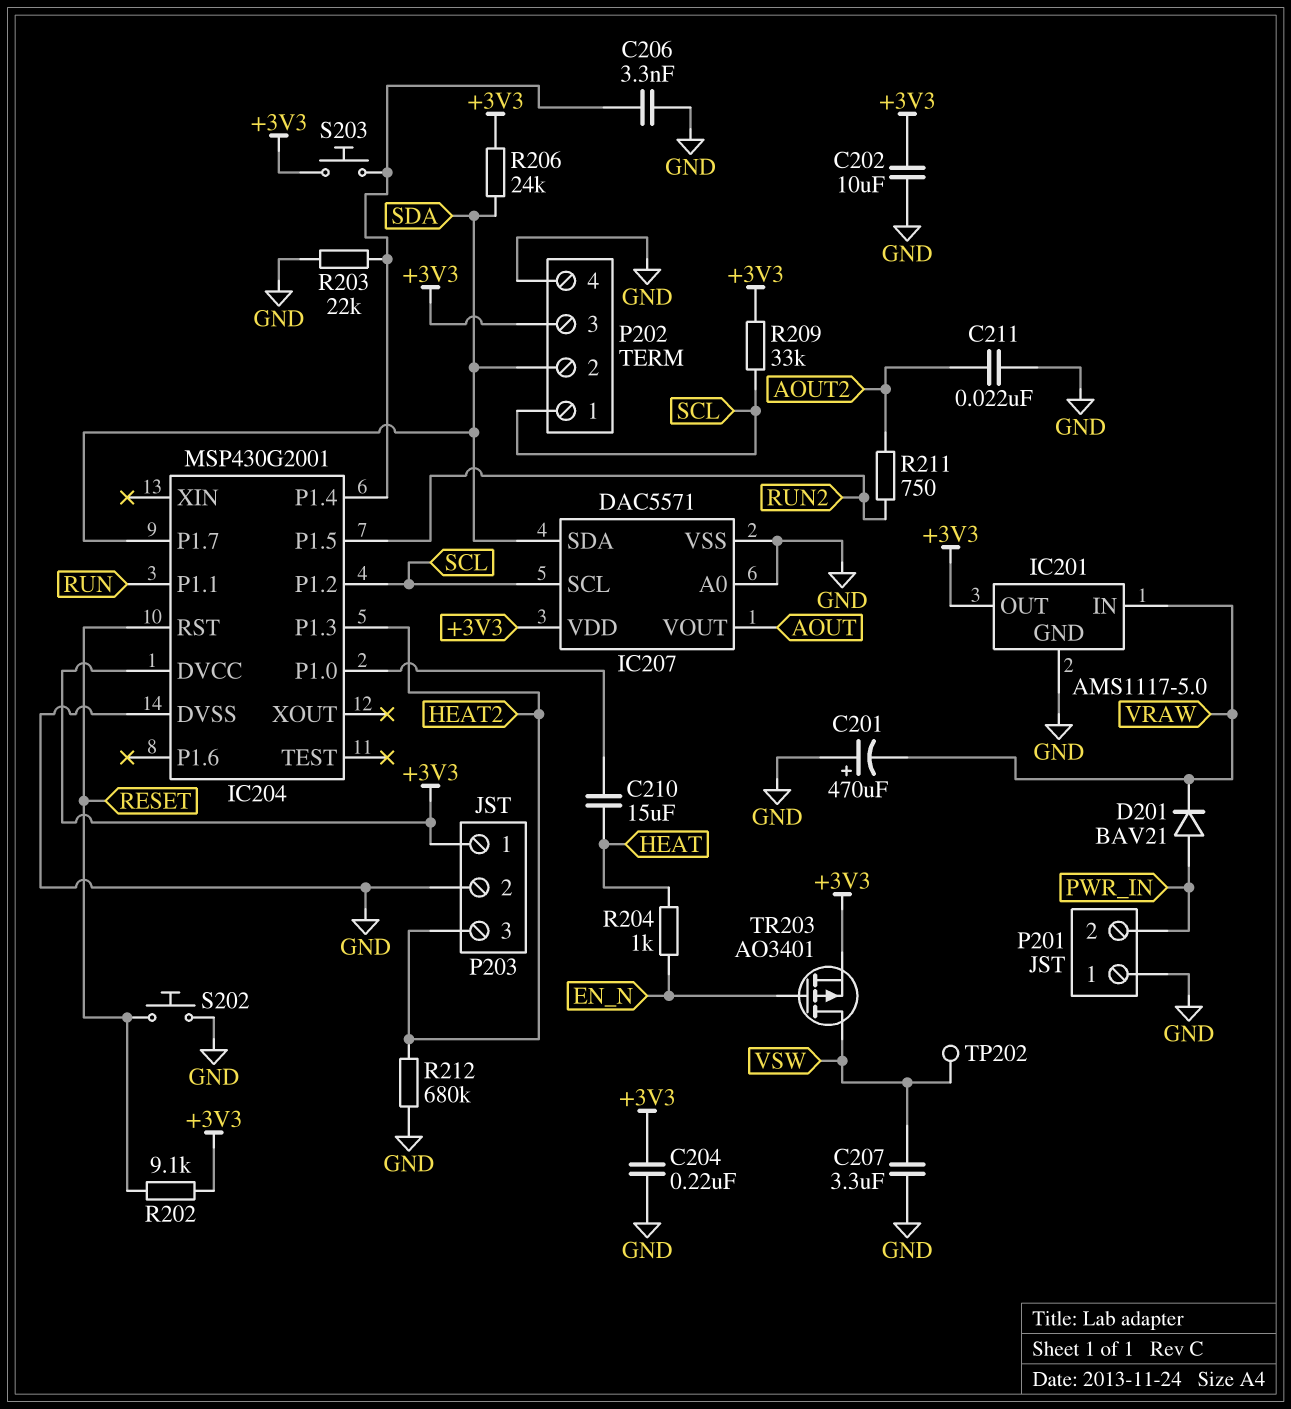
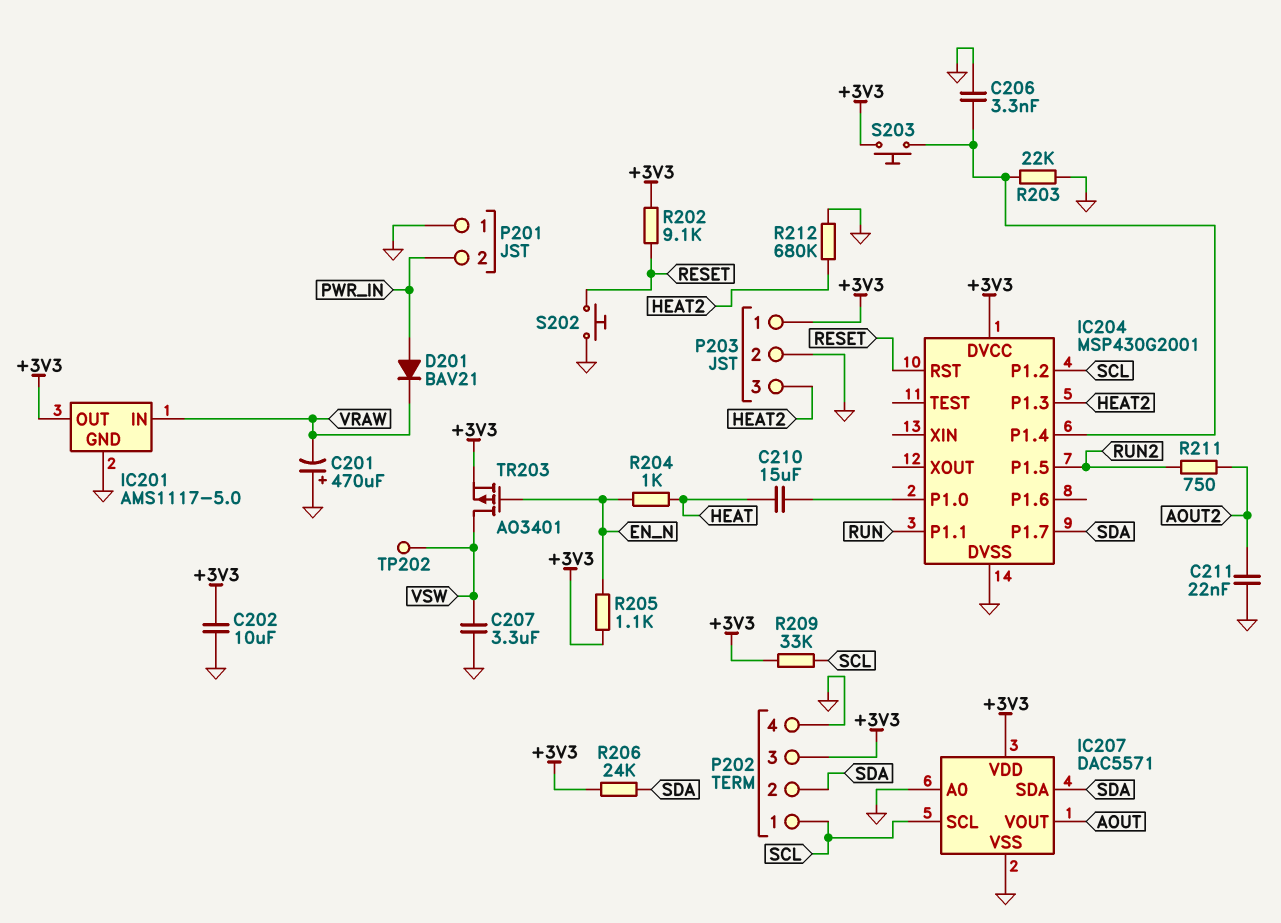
C204: 220nF (+3V3, GND) -> none
R205: none -> 1.1k (+3V3, EN_N)

